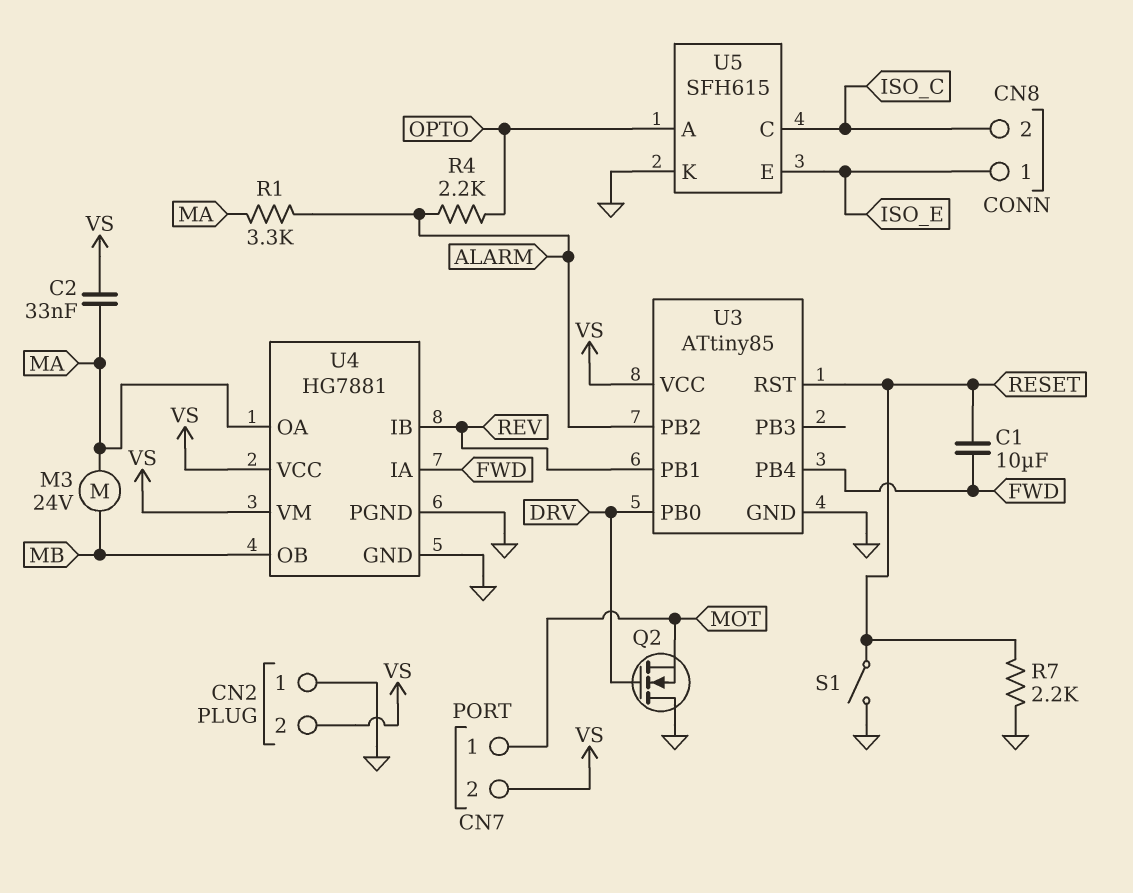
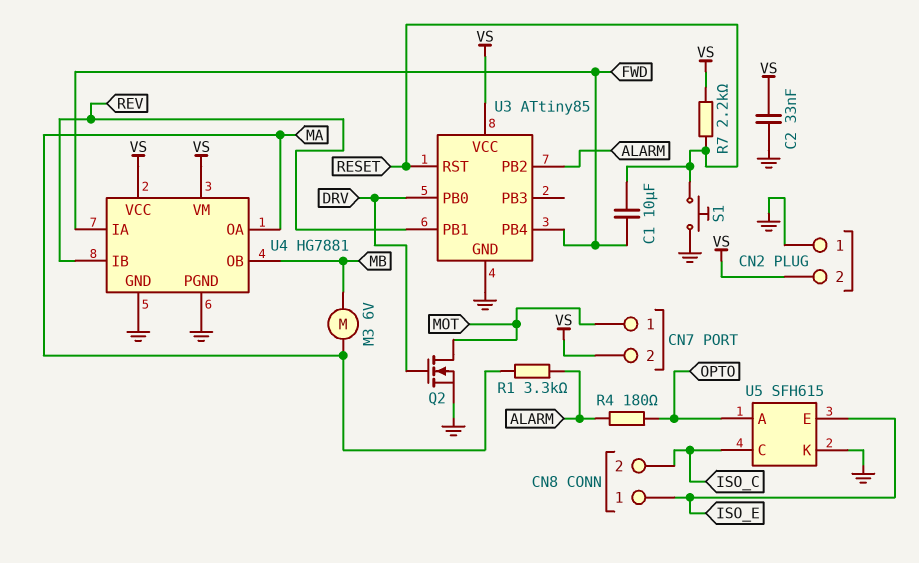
C2: 33nF (MA, VS) -> 33nF (GND, VS)
M3: motor 24V (MA, MB) -> motor 6V (MA, MB)
Q2: NMOS (G DRV, D GND, S MOT) -> NMOS (G DRV, D MOT, S GND)
R4: 2.2k (ALARM, OPTO) -> 180 (ALARM, OPTO)
R7: 2.2k (GND, RESET) -> 2.2k (RESET, VS)
S1: switch (GND, RESET) -> button (GND, RESET)

